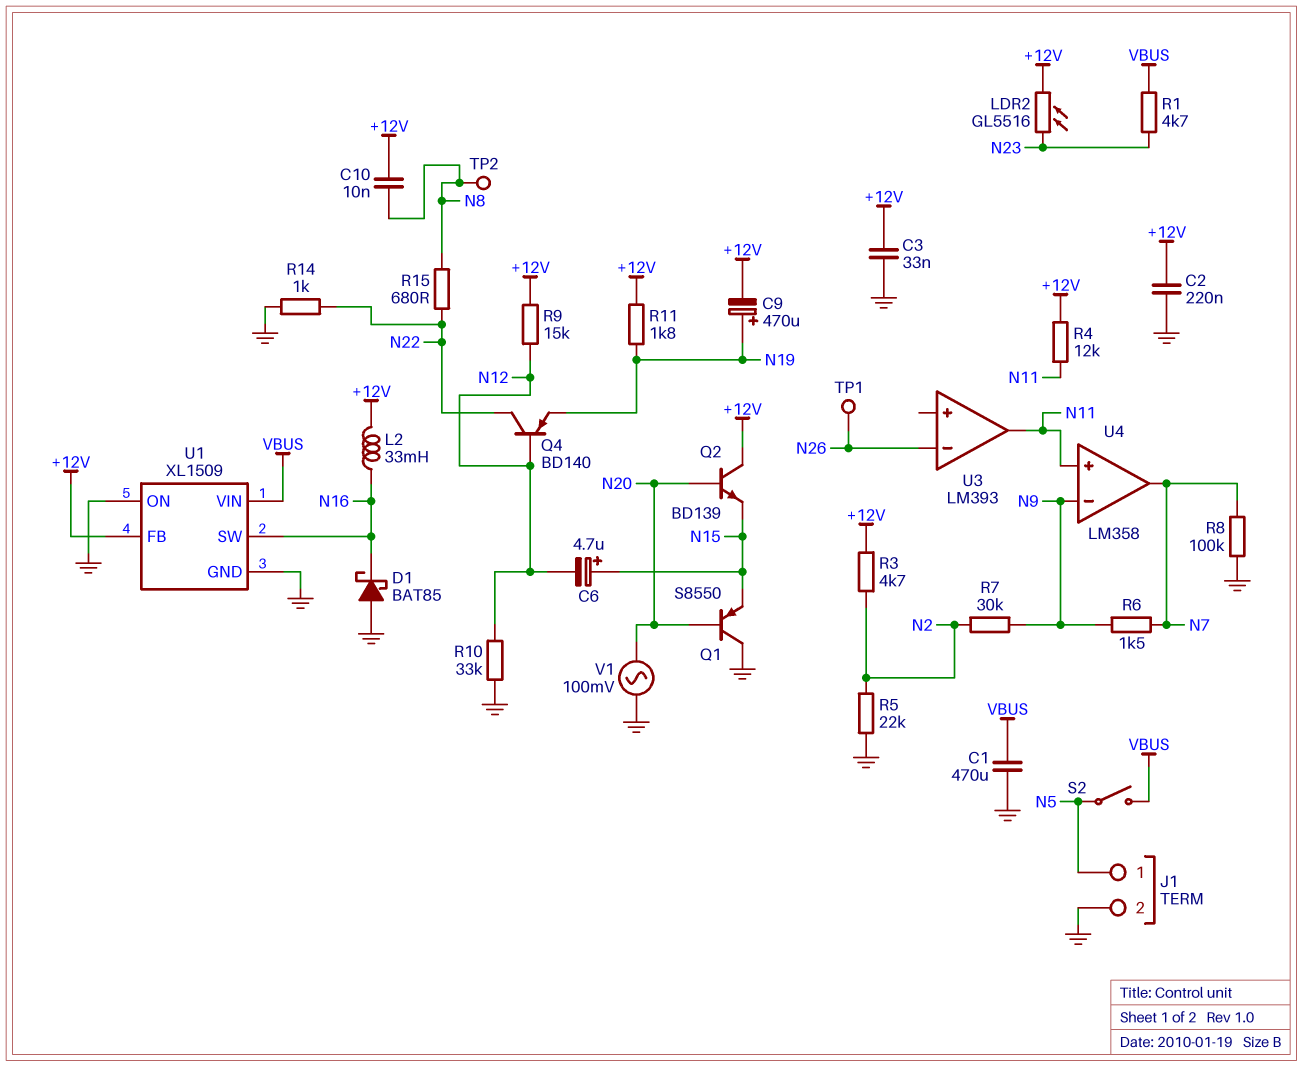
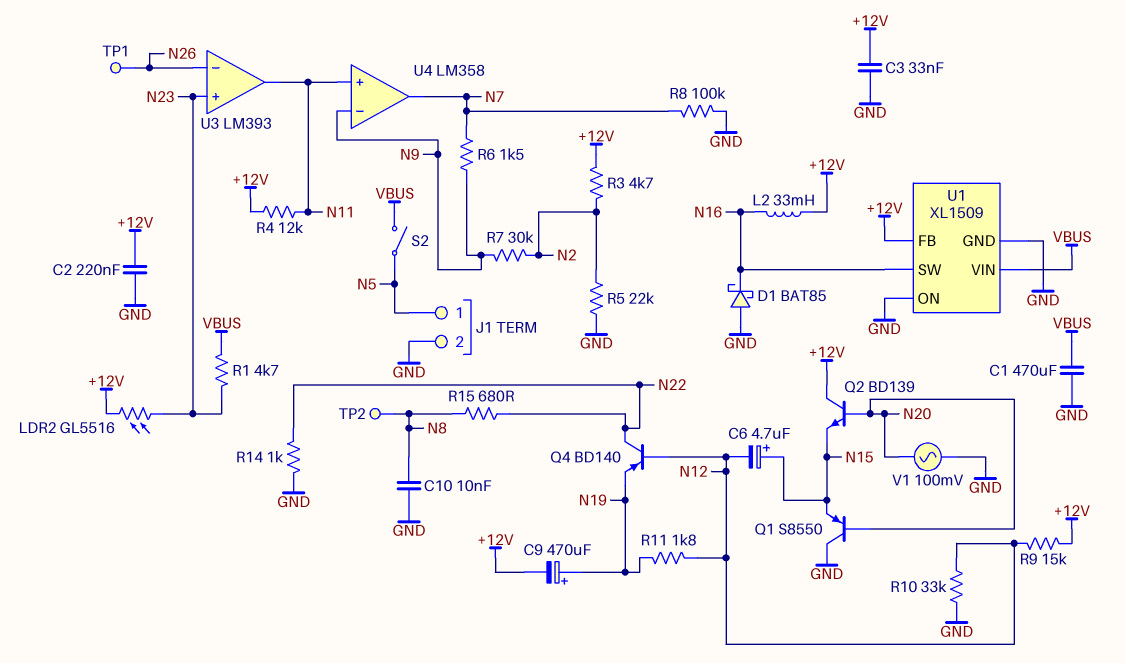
C10: 10nF (+12V, N8) -> 10nF (GND, N8)
R11: 1.8k (+12V, N19) -> 1.8k (N12, N19)
U3 pin in+: none -> N23

